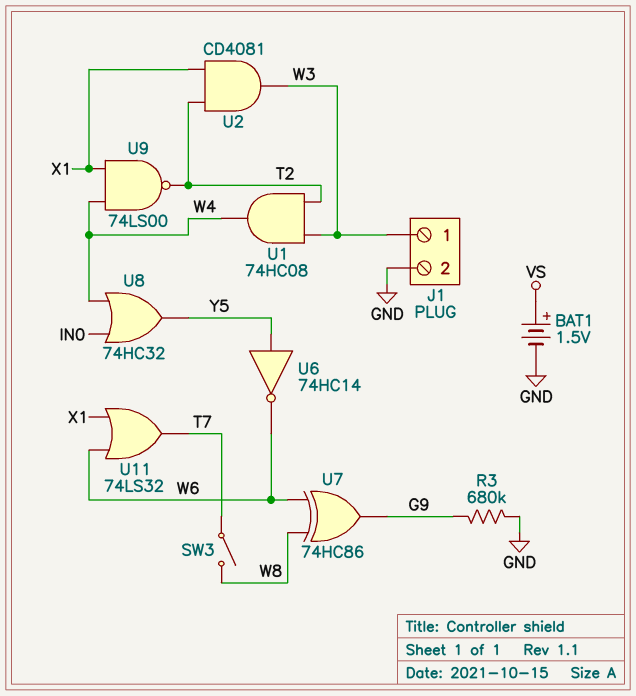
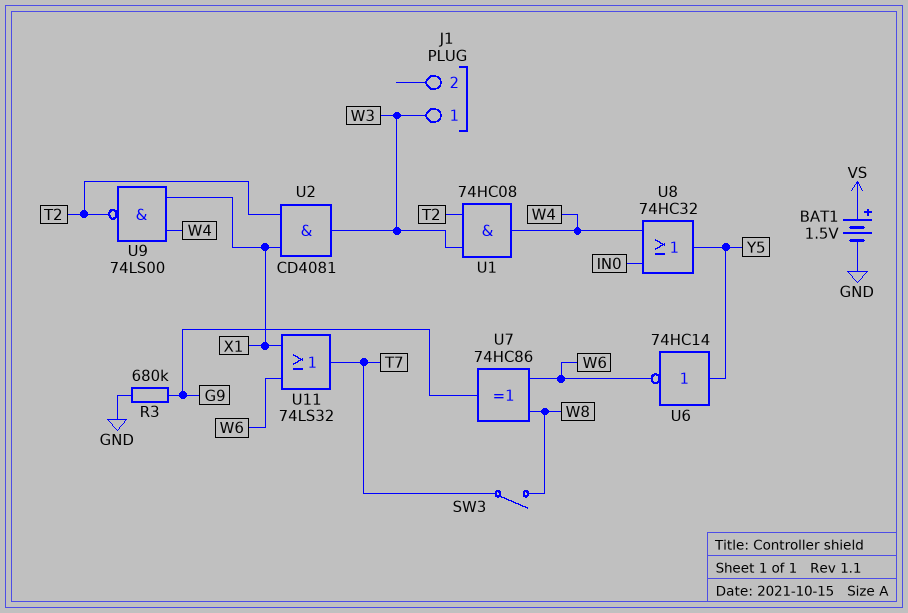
J1 pin 2: GND -> none

